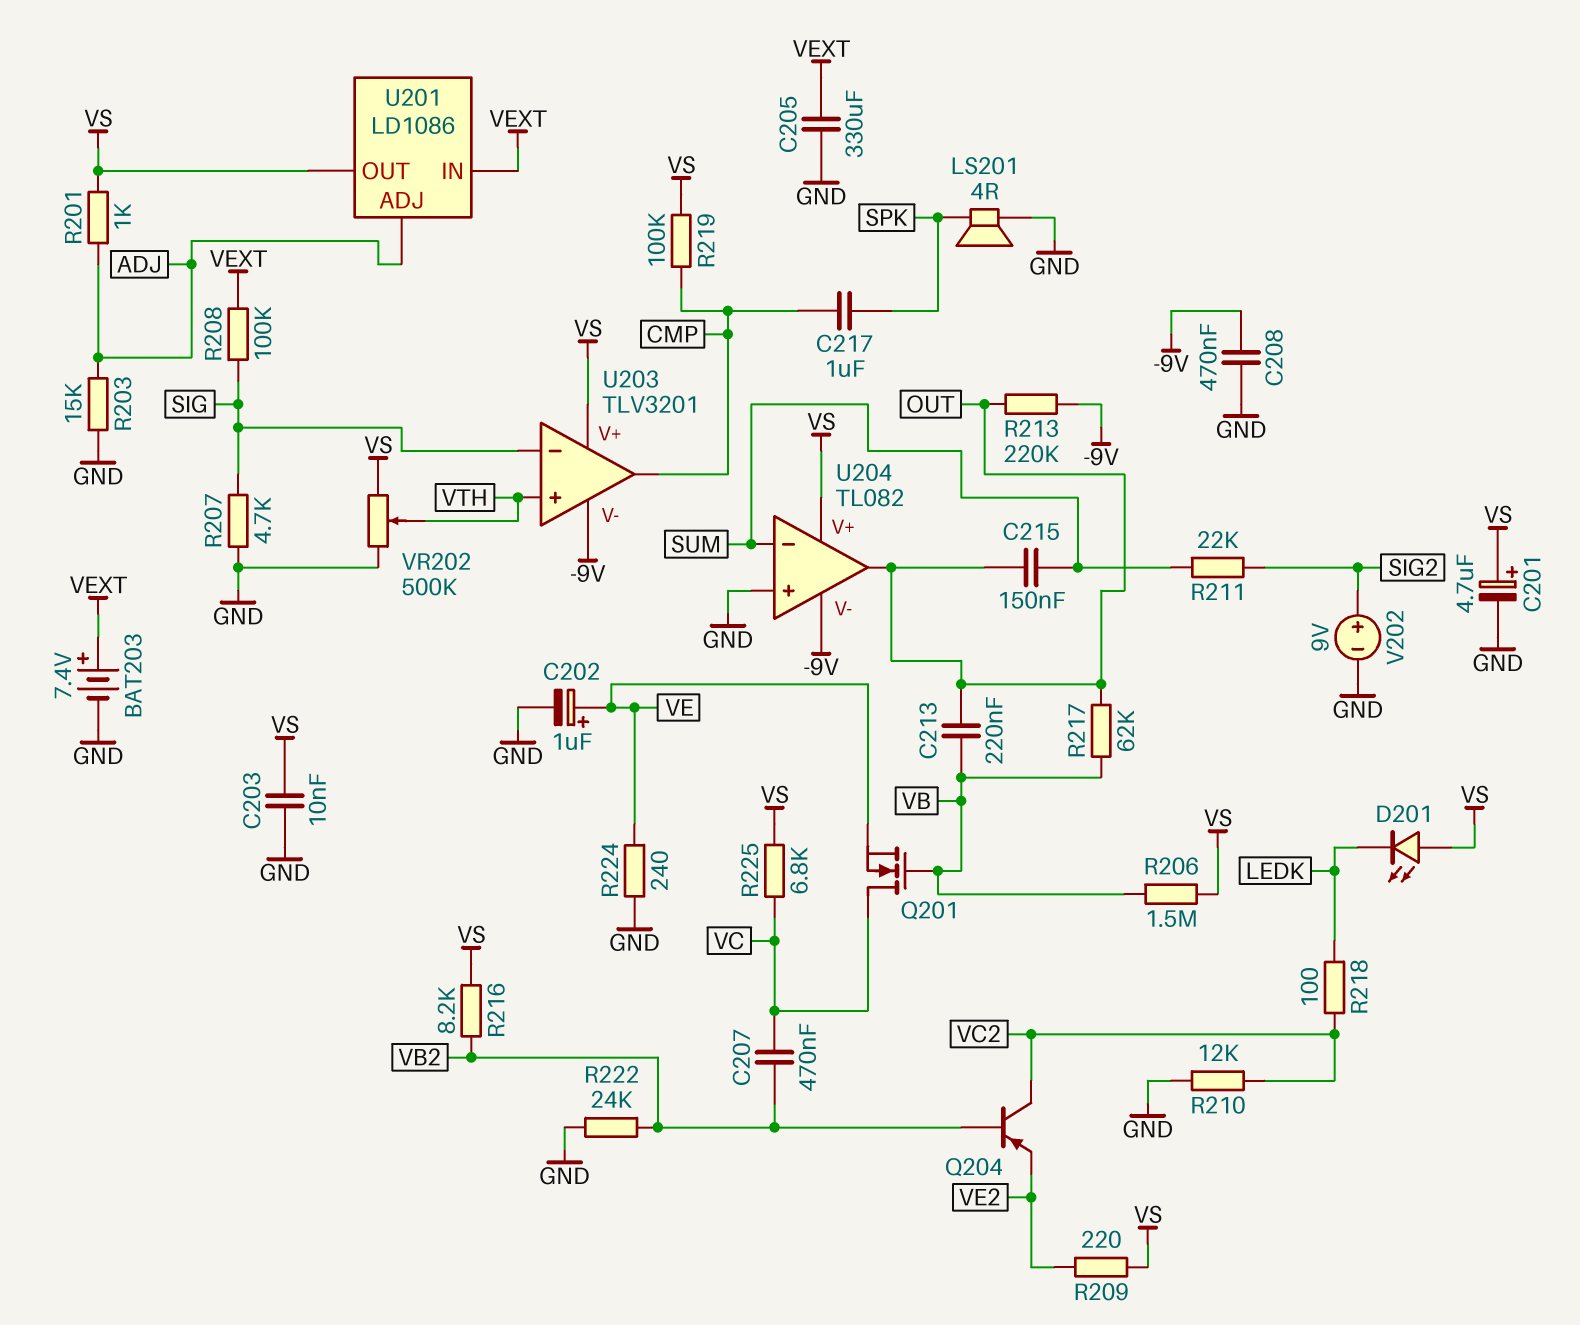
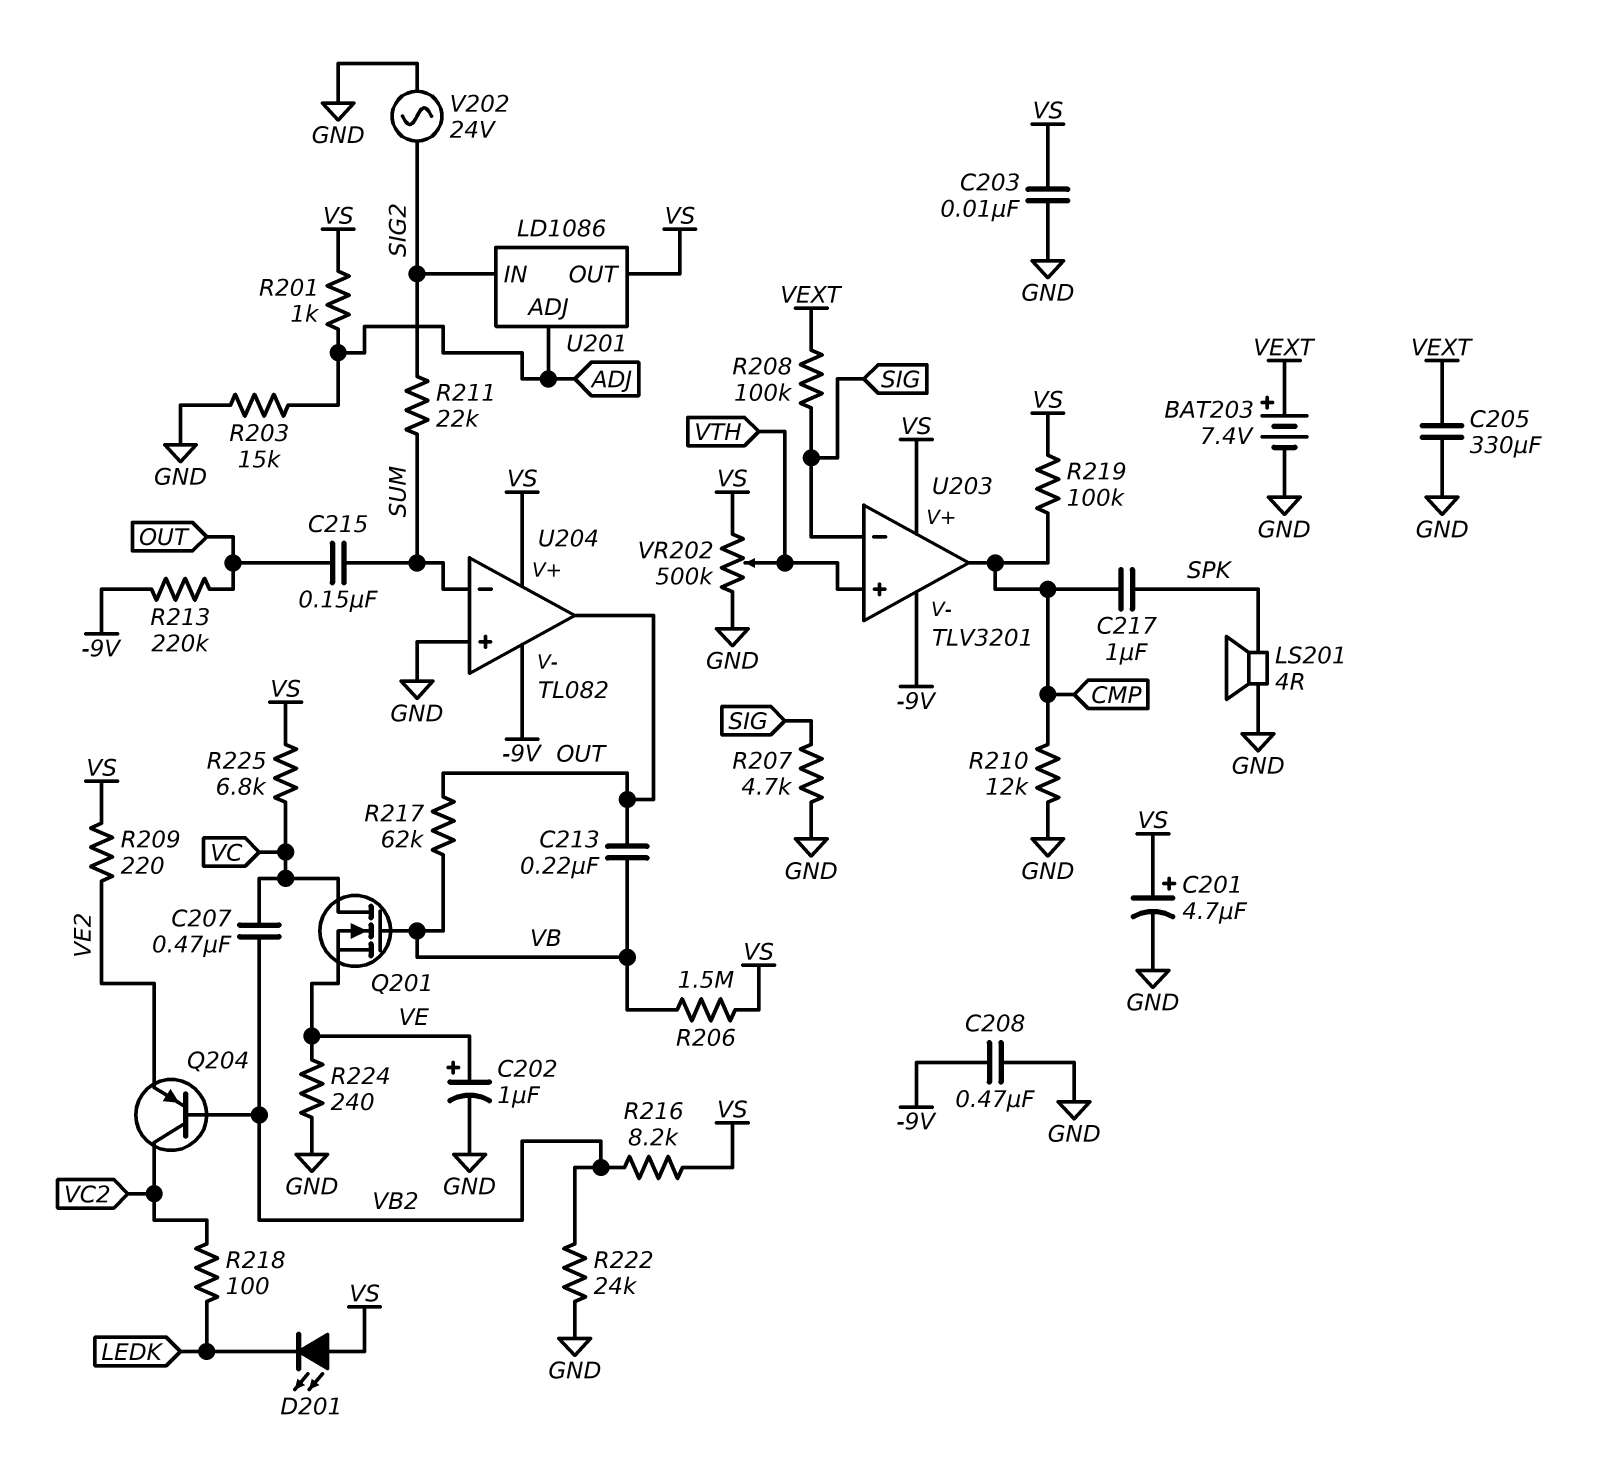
R210: 12k (GND, VC2) -> 12k (CMP, GND)
U201 pin IN: VEXT -> SIG2
V202: 9V (plus SIG2, minus GND) -> AC 24V (GND, SIG2)

